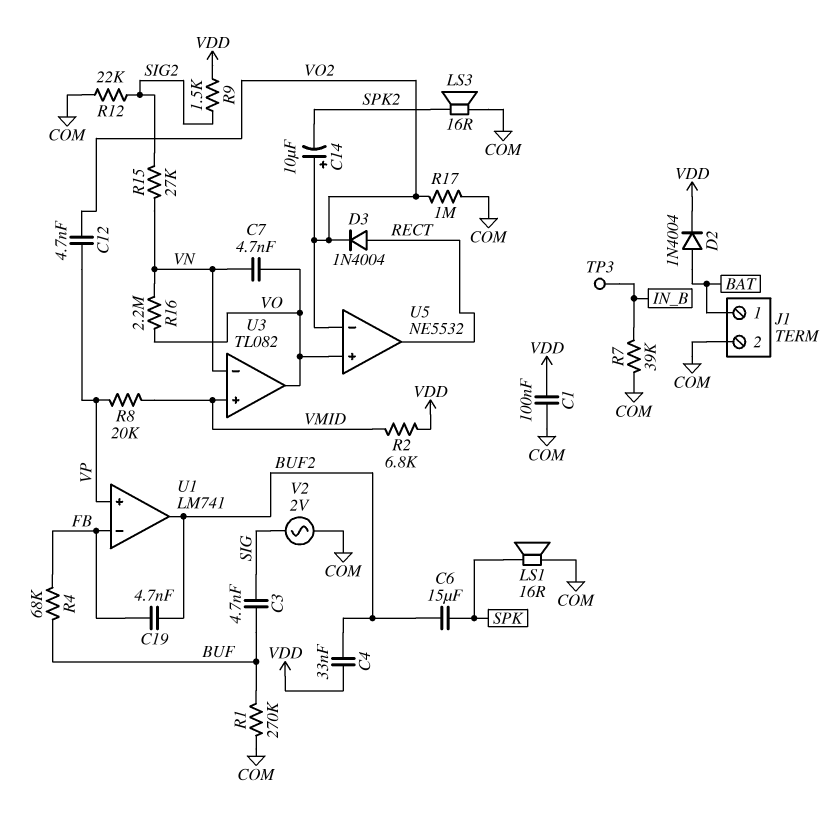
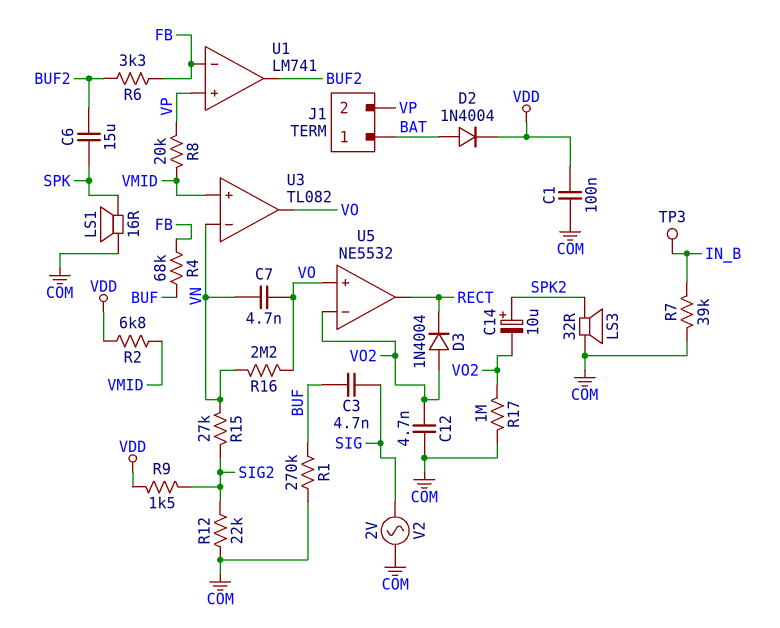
C4: 33nF (BUF2, VDD) -> none
C12: 4.7nF (VO2, VP) -> 4.7nF (COM, VO2)
C14: 10uF (plus VO2, minus SPK2) -> 10uF (plus SPK2, minus VO2)
C19: 4.7nF (BUF2, FB) -> none
D3: diode 1N4004 (A RECT, K VO2) -> diode 1N4004 (A VO2, K RECT)
J1 pin 2: COM -> VP
LS3: speaker 16R (COM, SPK2) -> speaker 32R (COM, SPK2)
R6: none -> 3.3k (BUF2, FB)

